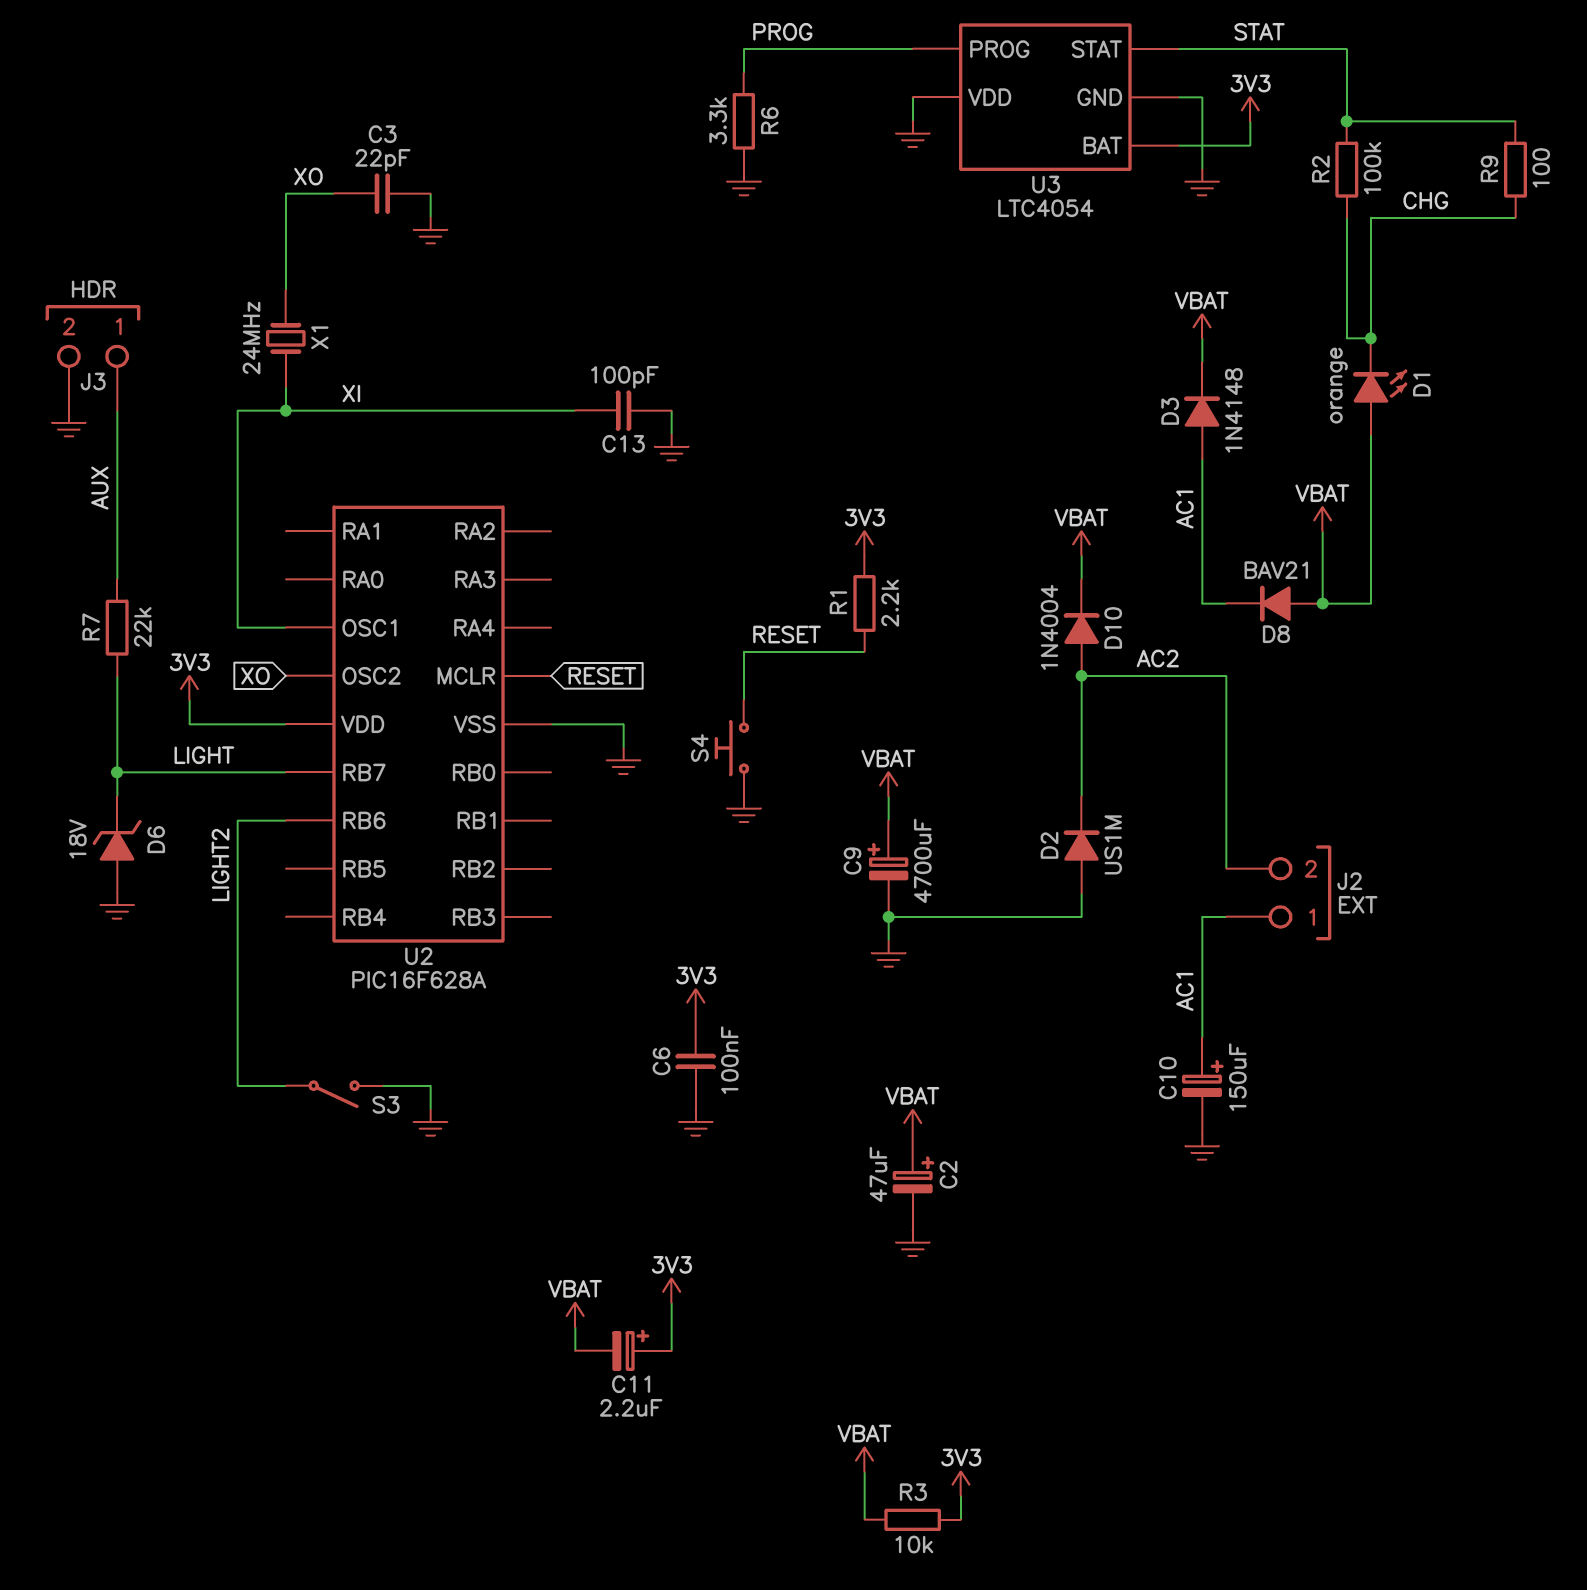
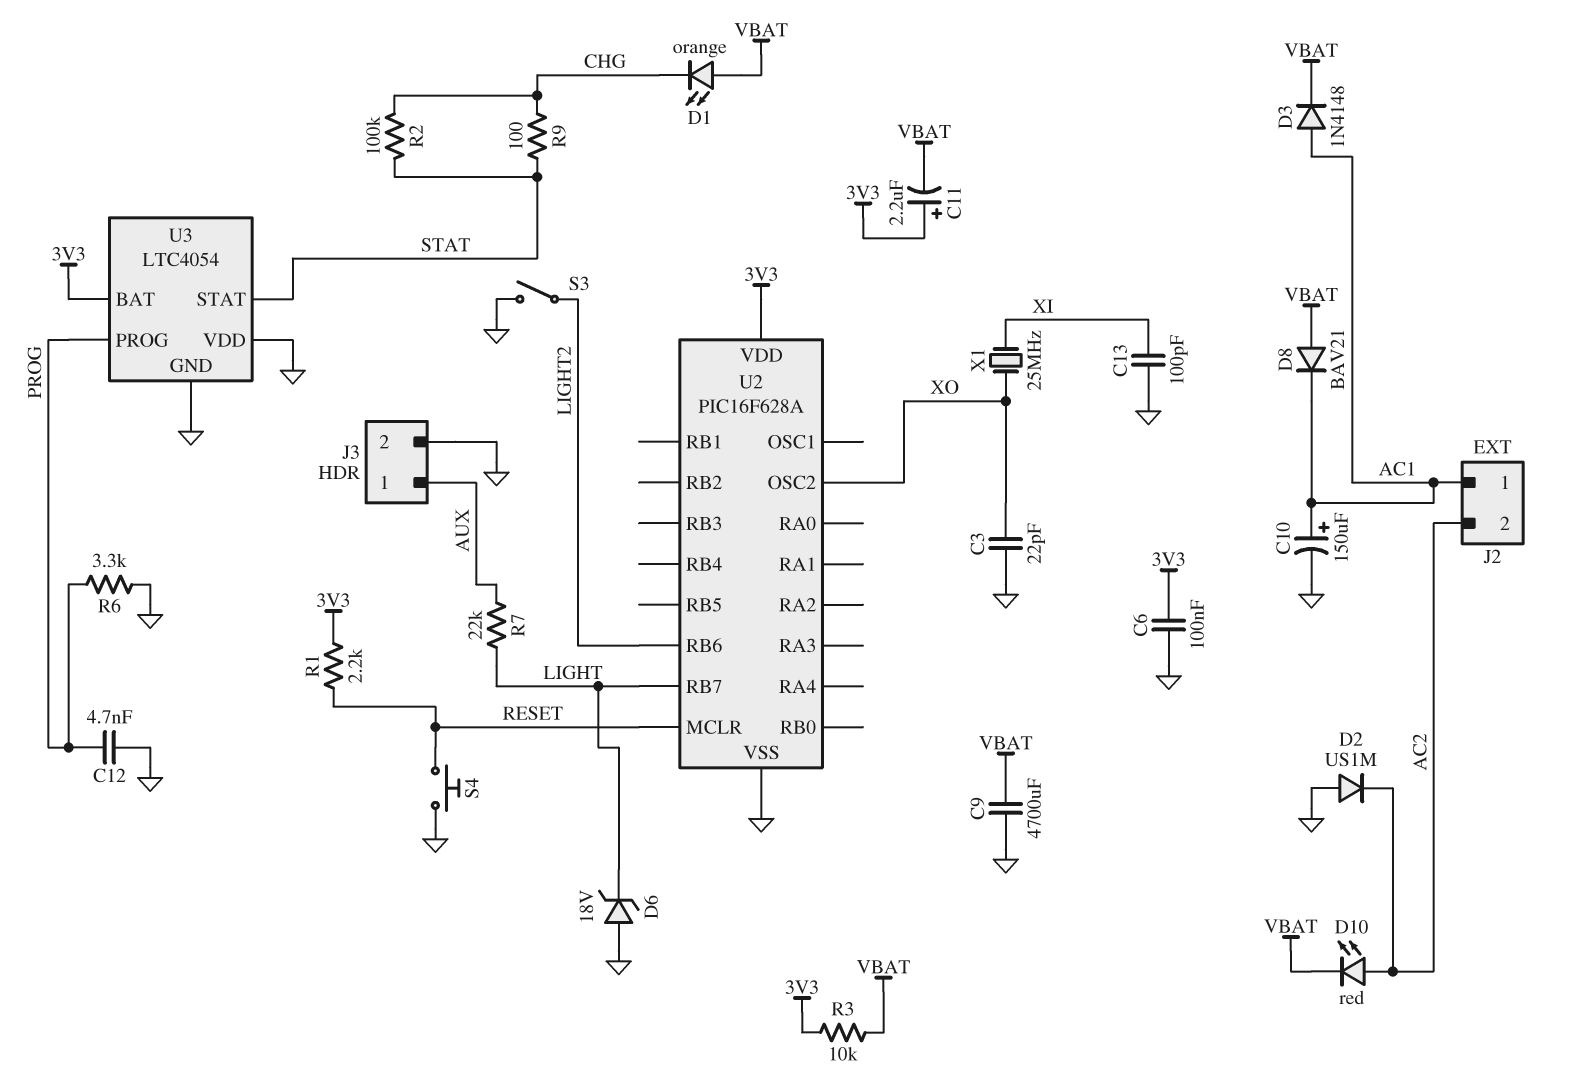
C2: 47uF (plus VBAT, minus GND) -> none
C9: 4700uF (plus VBAT, minus GND) -> 4700uF (GND, VBAT)
C12: none -> 4.7nF (GND, PROG)
D10: diode 1N4004 (A AC2, K VBAT) -> LED red (A AC2, K VBAT)
U2 pin OSC1: XI -> none
X1: 24MHz (XI, XO) -> 25MHz (XI, XO)

